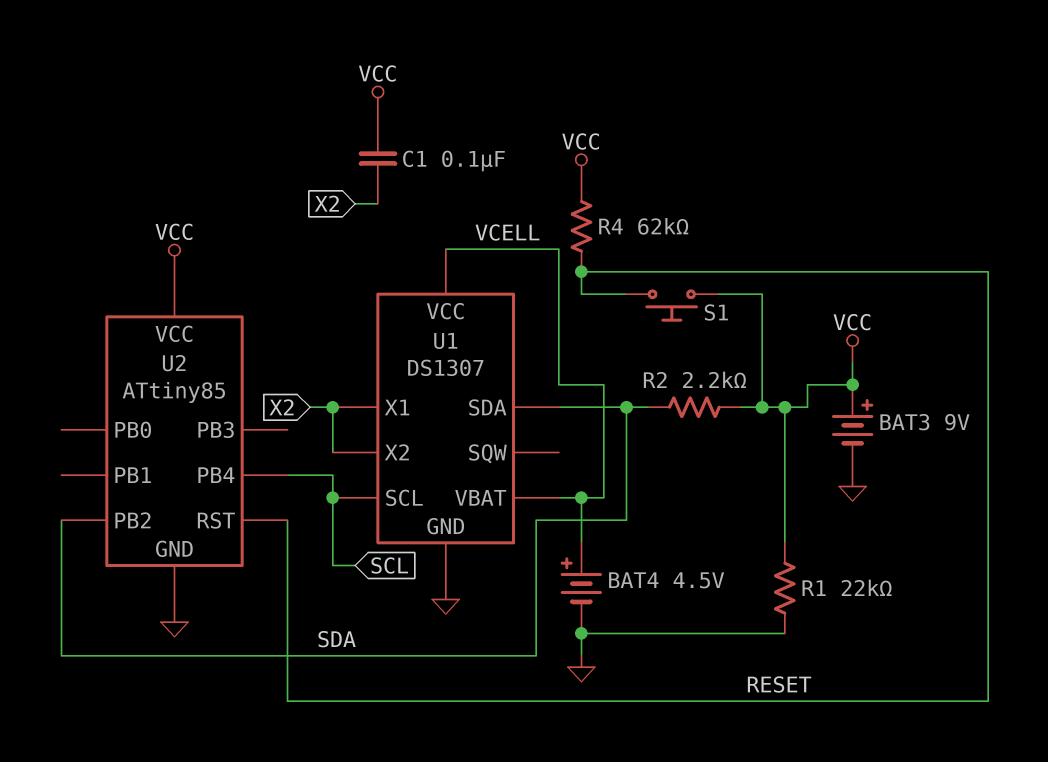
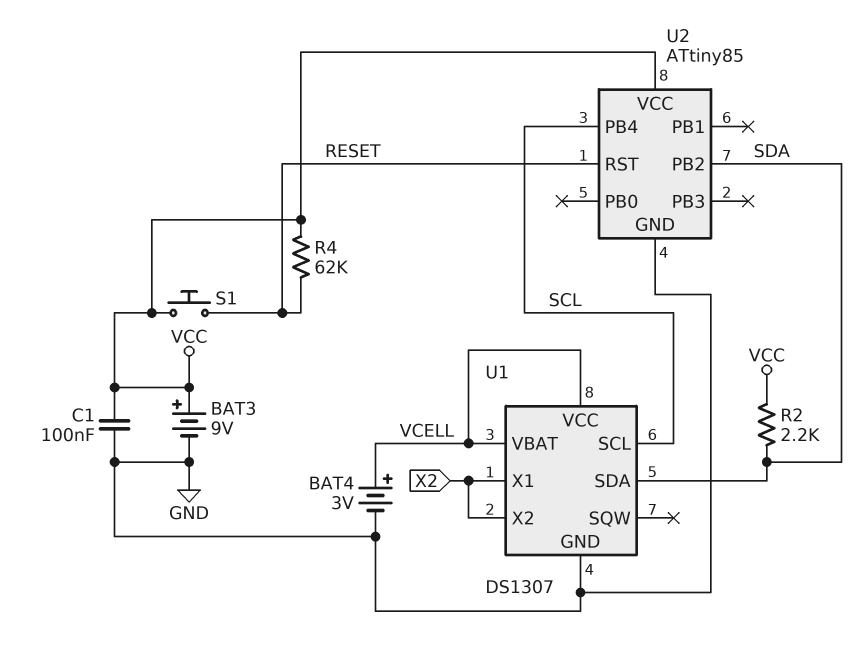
BAT4: 4.5V (plus VCELL, minus GND) -> 3V (plus VCELL, minus GND)
C1: 100nF (VCC, X2) -> 100nF (GND, VCC)
R1: 22k (GND, VCC) -> none

